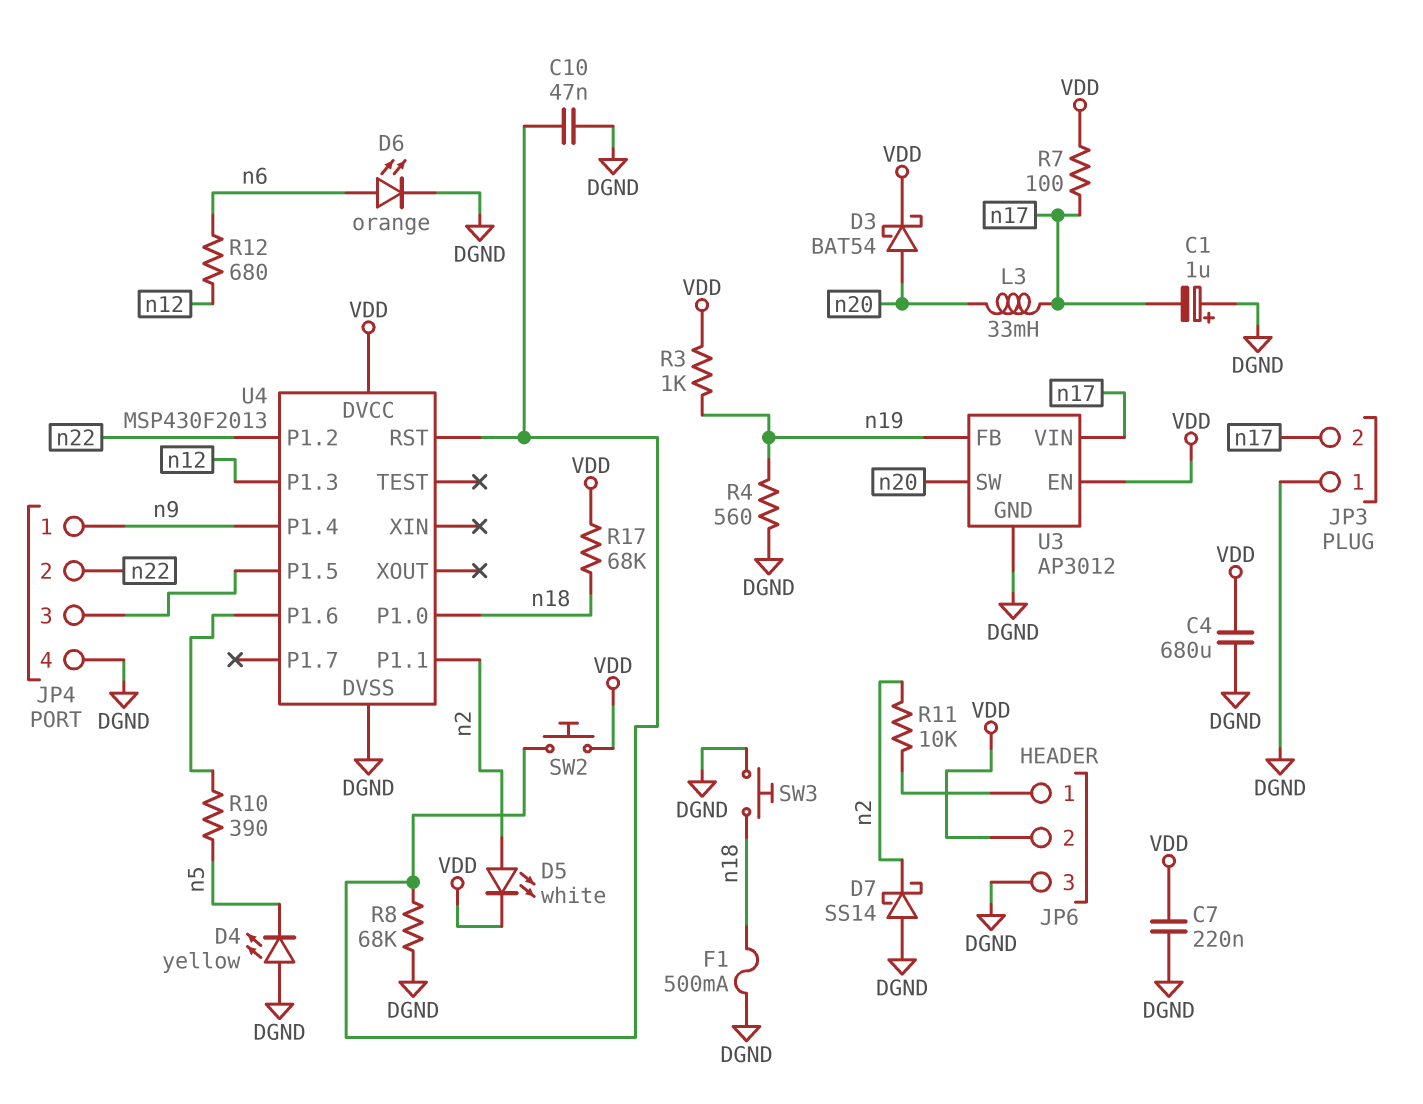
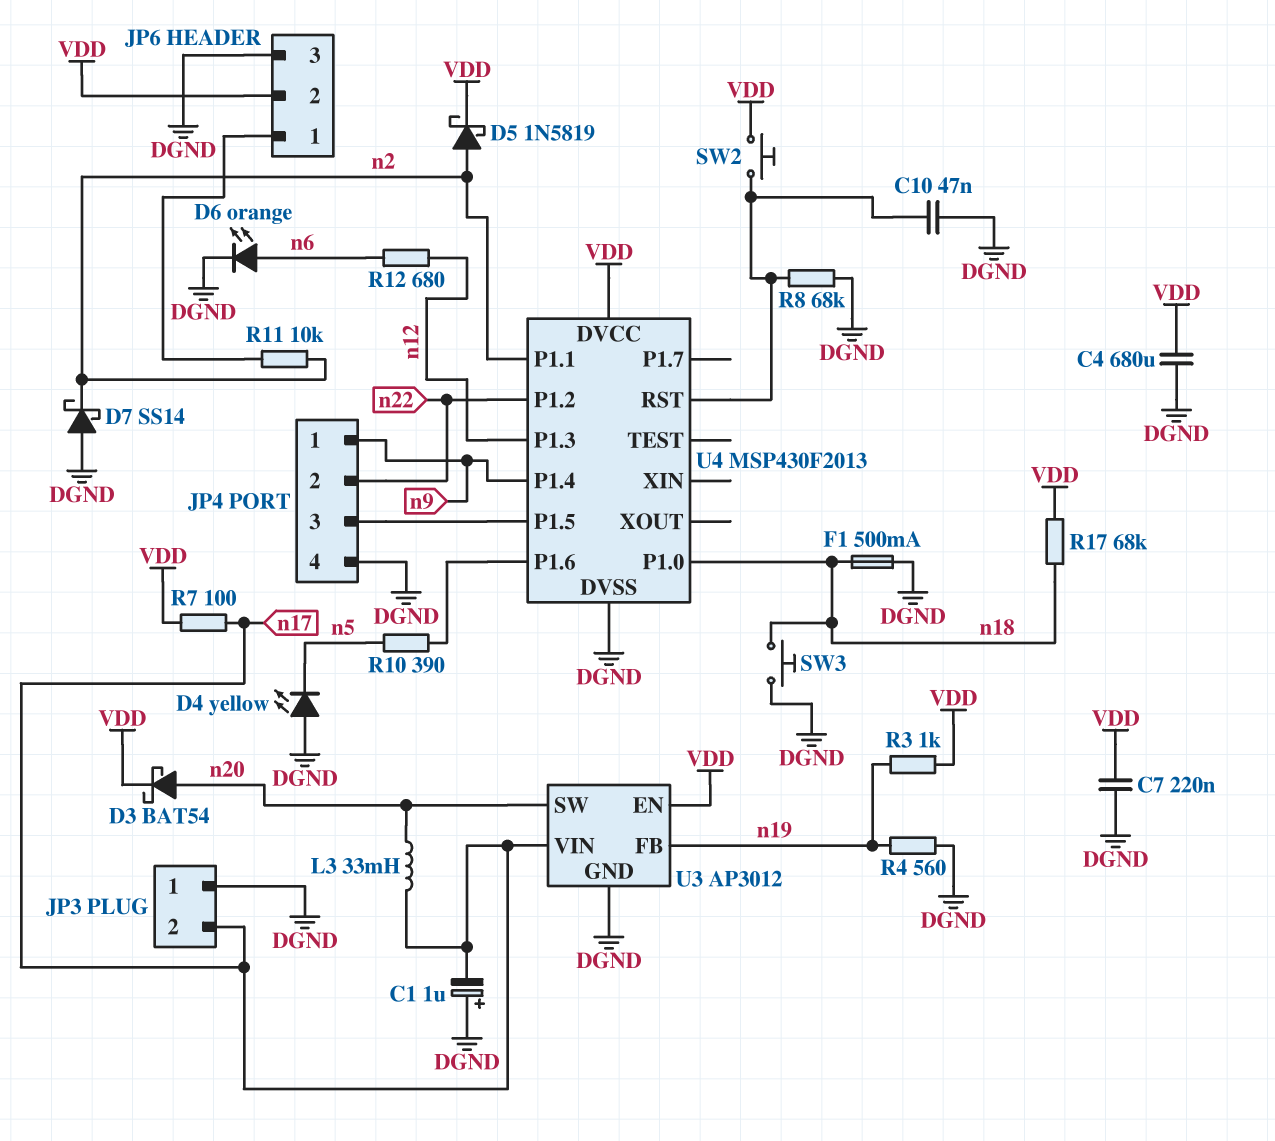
D5: LED white (A n2, K VDD) -> schottky 1N5819 (A n2, K VDD)

